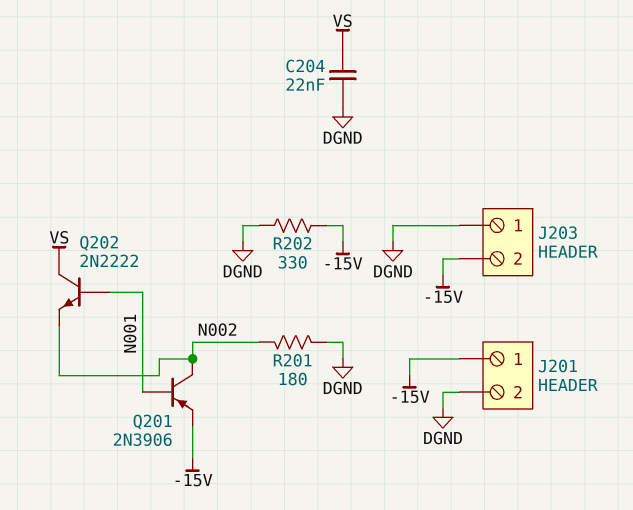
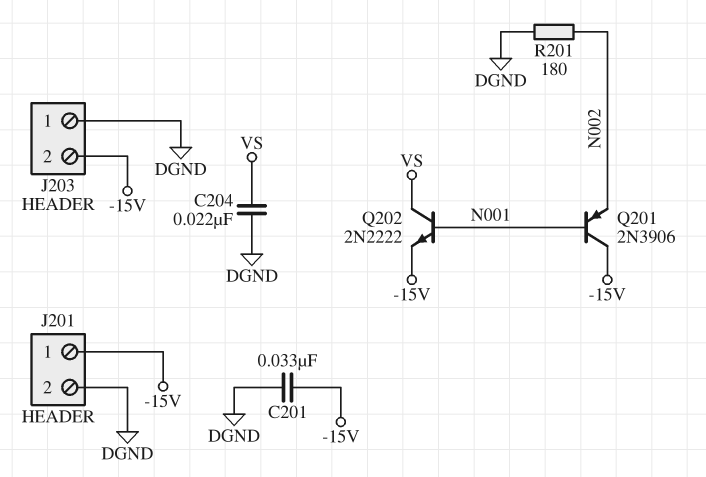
C201: none -> 33nF (-15V, DGND)
Q201: PNP 2N3906 (B N001, C N002, E -15V) -> PNP 2N3906 (B N001, C -15V, E N002)
Q202: NPN 2N2222 (B N001, C VS, E N002) -> NPN 2N2222 (B N001, C VS, E -15V)
R202: 330 (-15V, DGND) -> none

